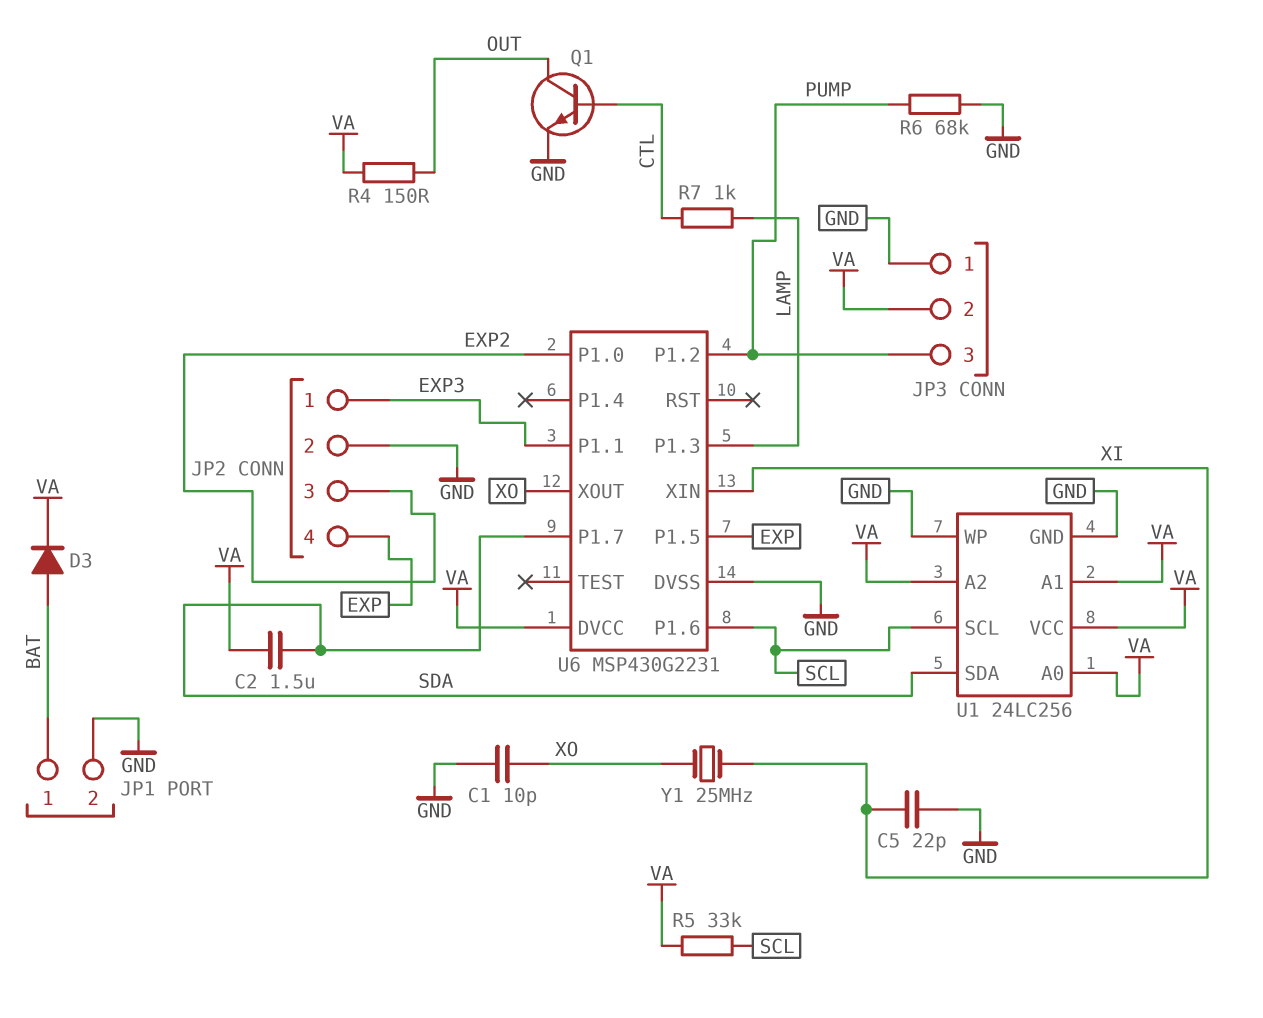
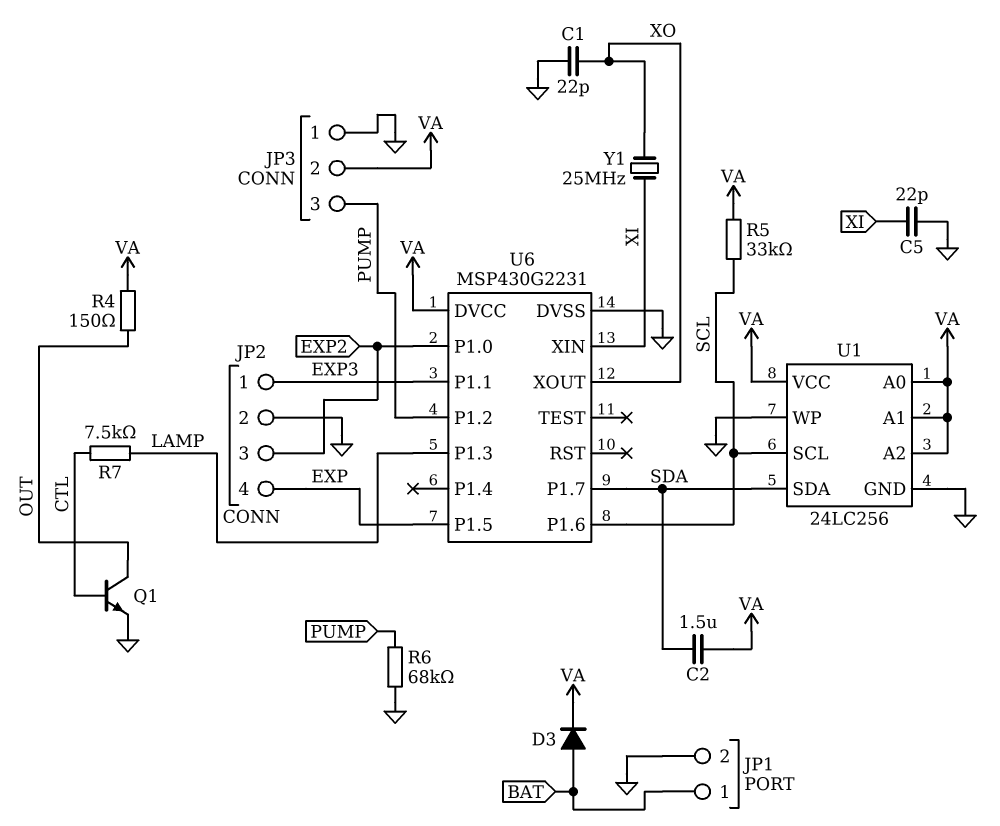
C1: 10pF (GND, XO) -> 22pF (GND, XO)
R7: 1k (CTL, LAMP) -> 7.5k (CTL, LAMP)

